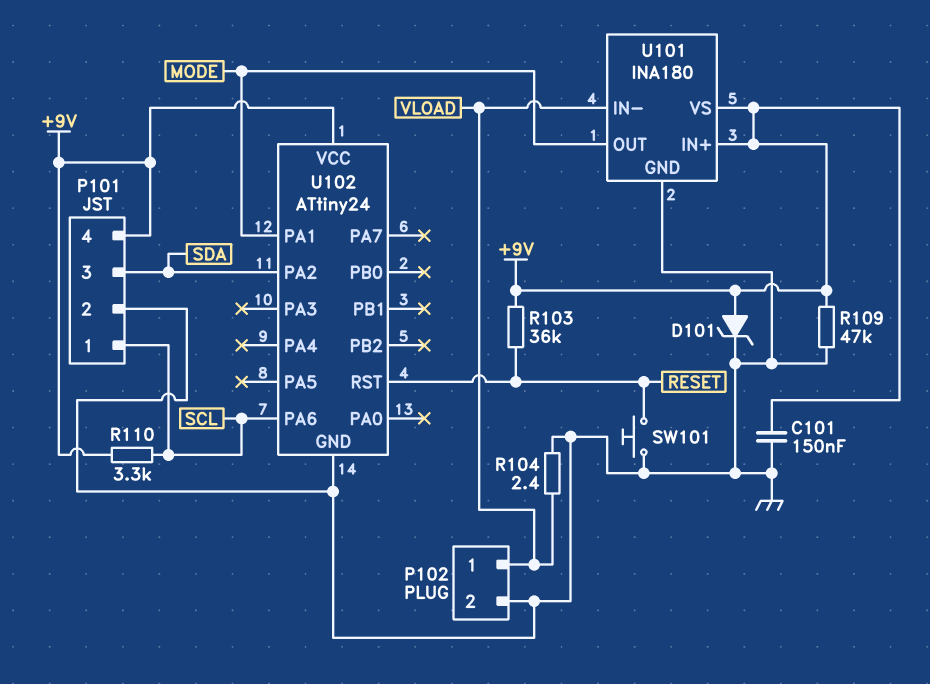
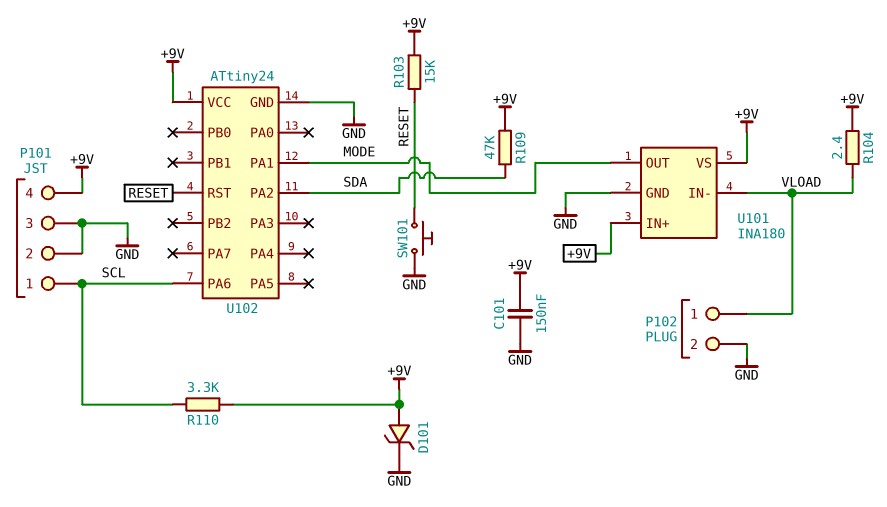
P101 pin 3: SDA -> GND
R103: 36k (+9V, RESET) -> 15k (+9V, RESET)
R104: 2.4 (GND, VLOAD) -> 2.4 (+9V, VLOAD)
R109: 47k (+9V, GND) -> 47k (+9V, SDA)

